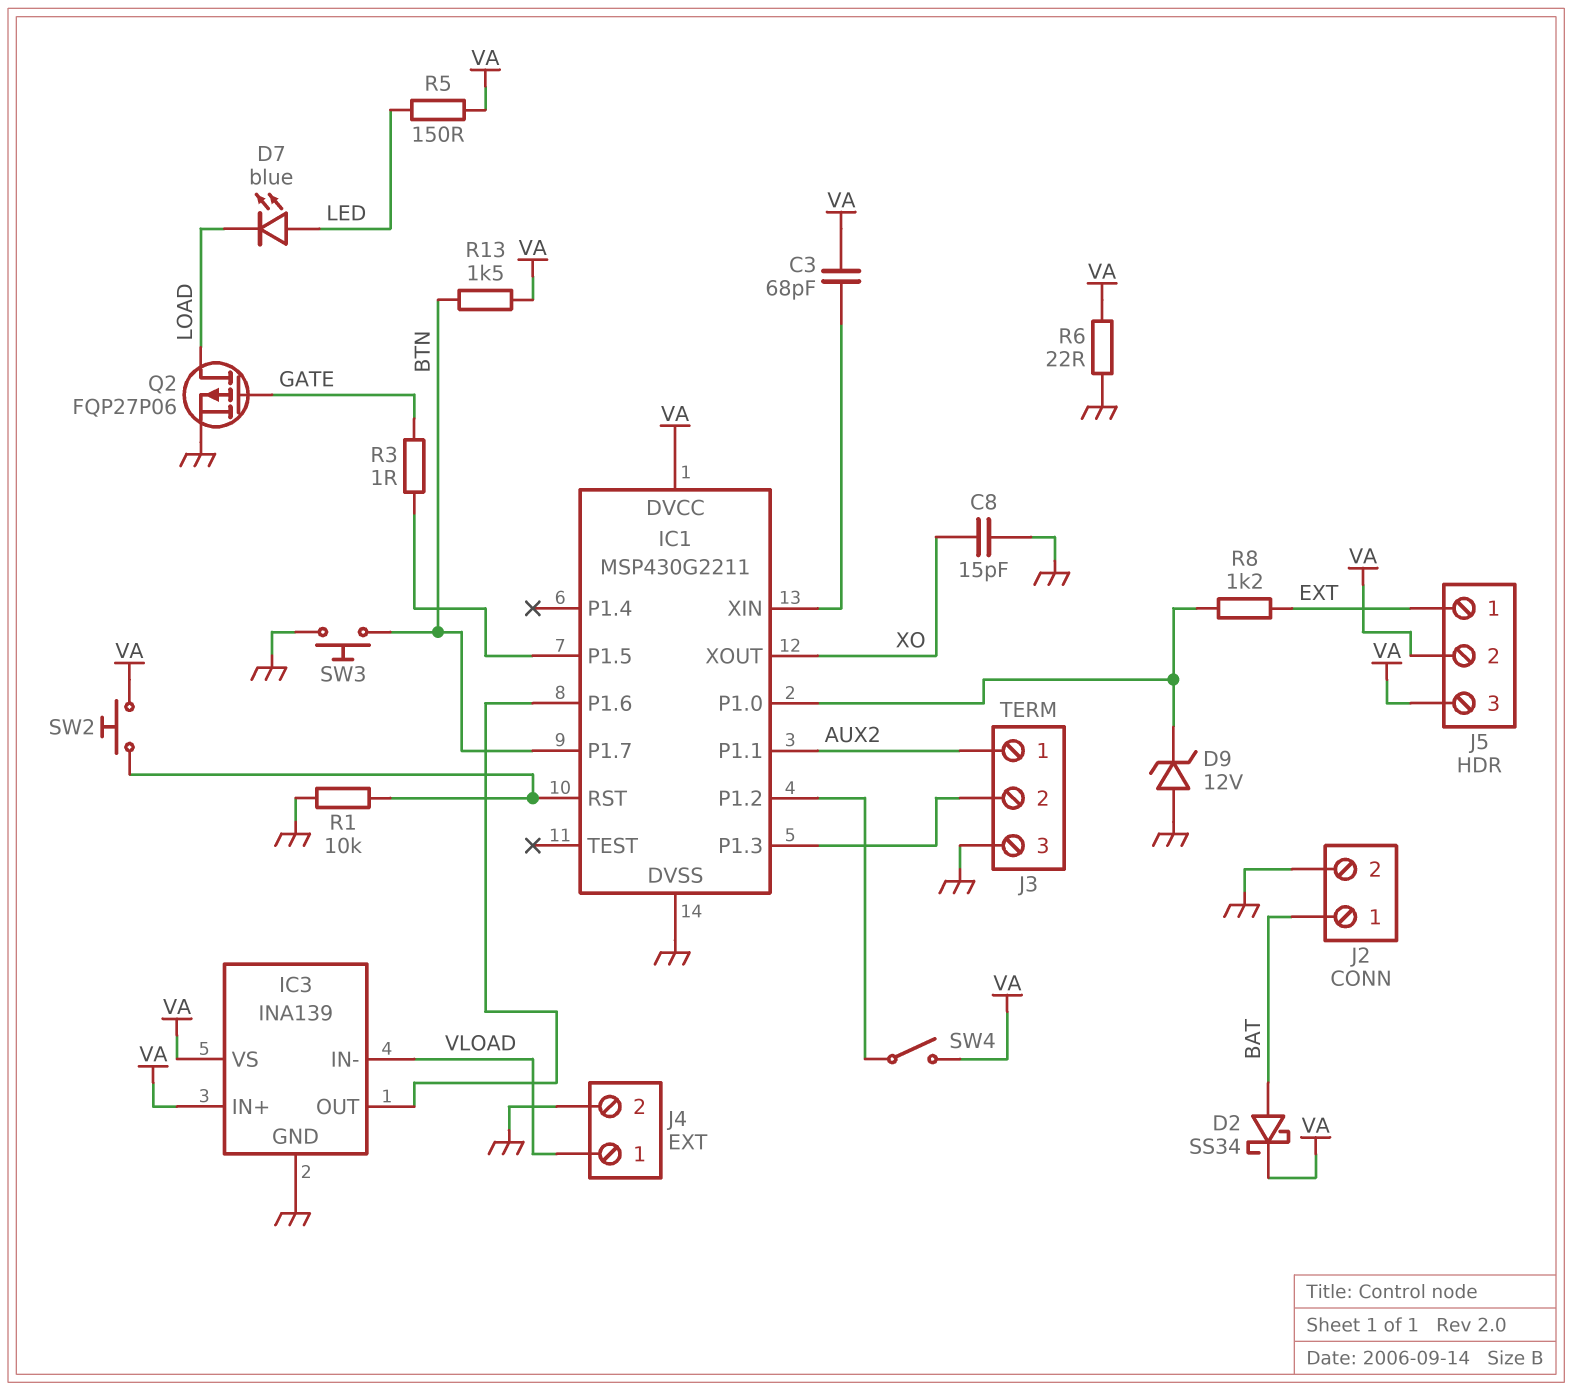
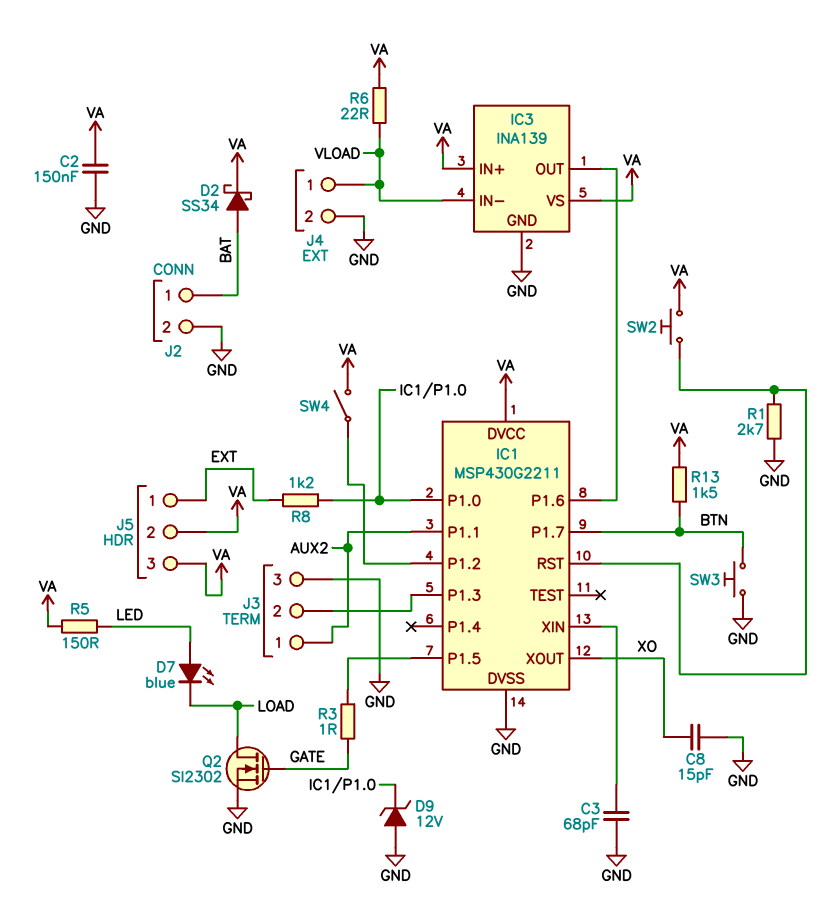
C2: none -> 150nF (GND, VA)
C3: 68pF (IC1/XIN, VA) -> 68pF (GND, IC1/XIN)
Q2: PMOS FQP27P06 (G GATE, D LOAD, S GND) -> NMOS SI2302 (G GATE, D LOAD, S GND)
R1: 10k (GND, IC1/RST) -> 2.7k (GND, IC1/RST)
R6: 22 (GND, VA) -> 22 (VA, VLOAD)

